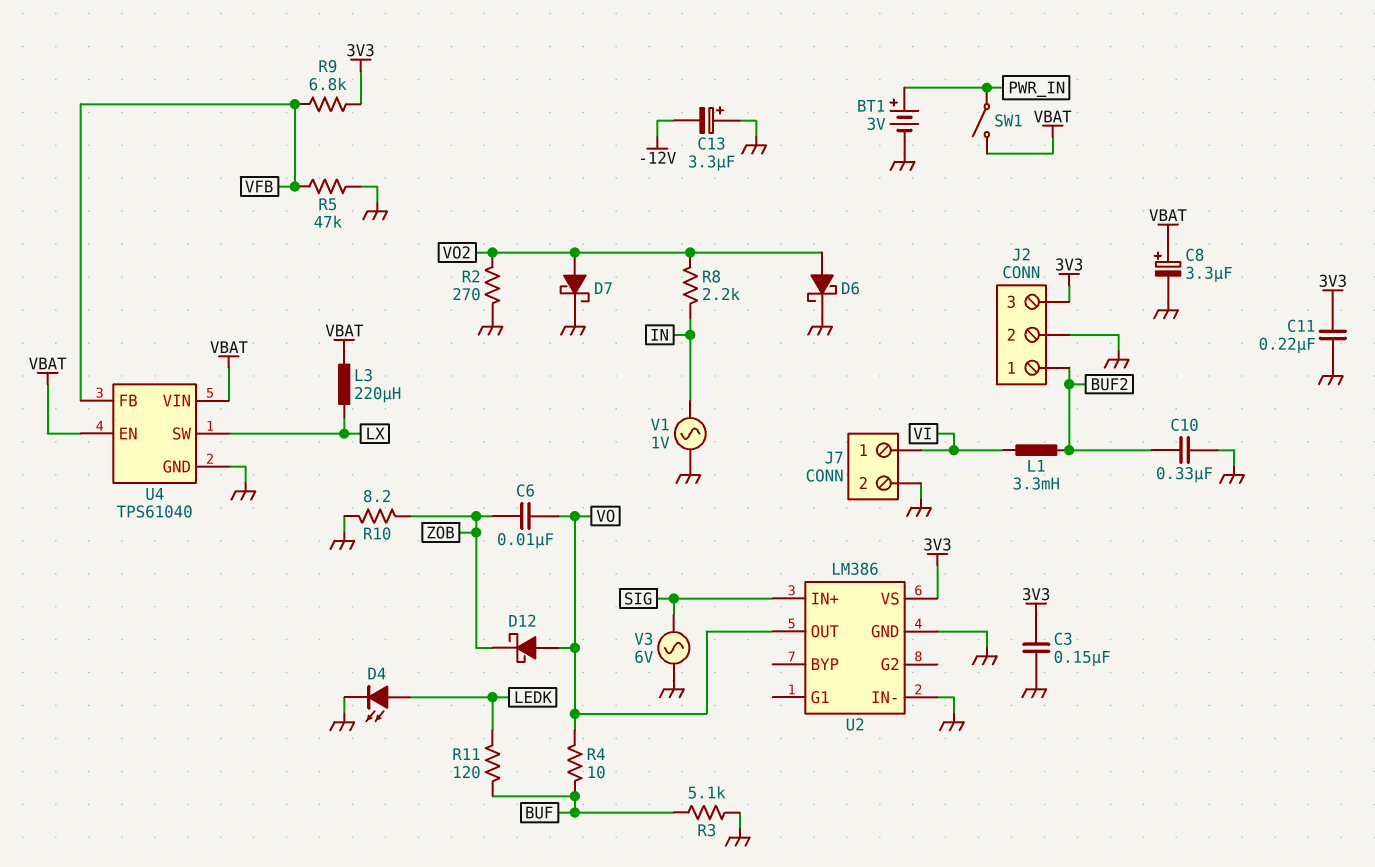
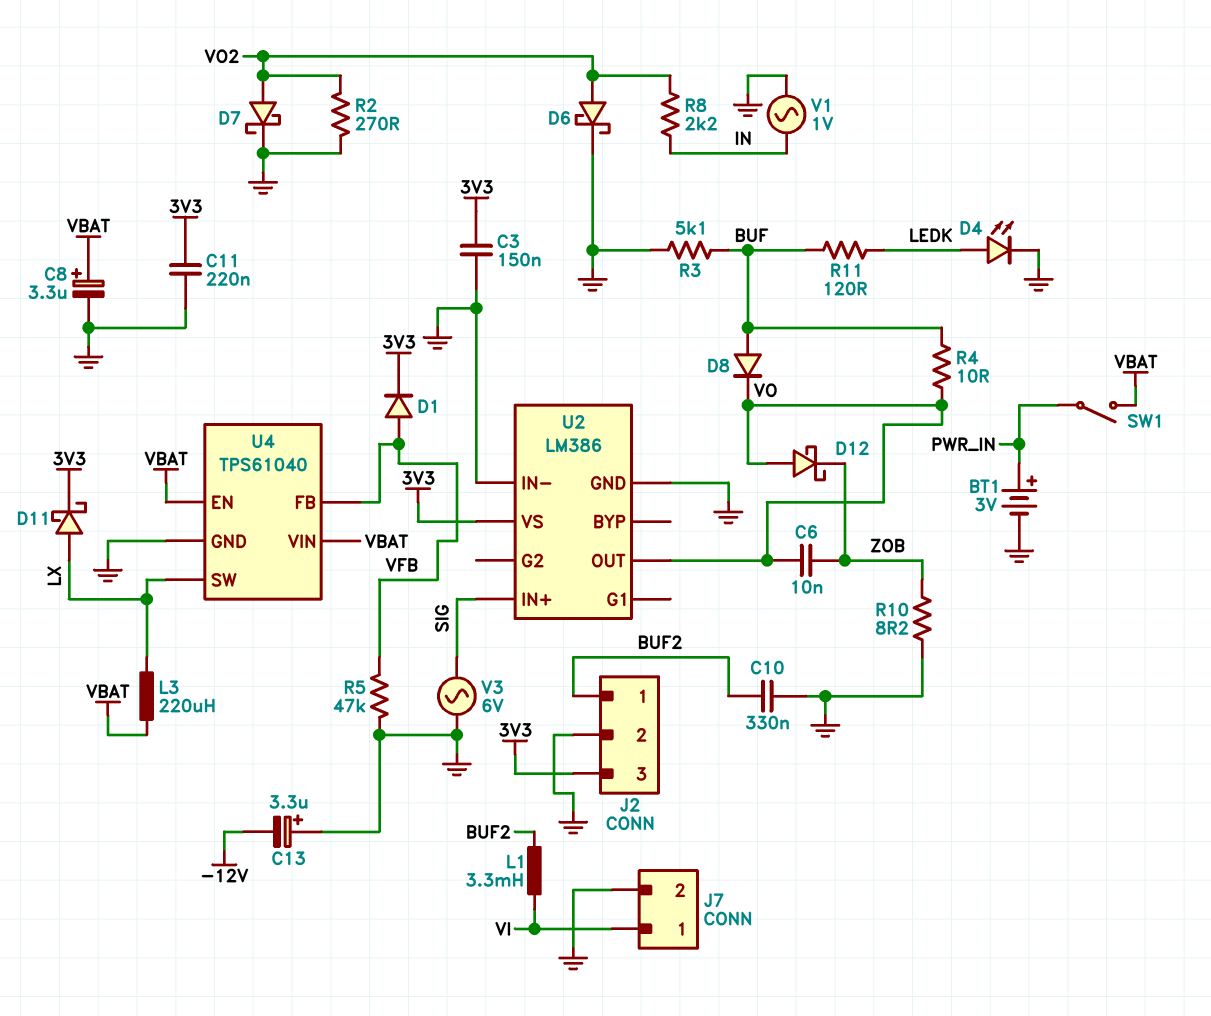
D1: none -> diode (A VFB, K 3V3)
D8: none -> diode (A BUF, K VO)
D11: none -> schottky (A LX, K 3V3)
R9: 6.8k (3V3, VFB) -> none

